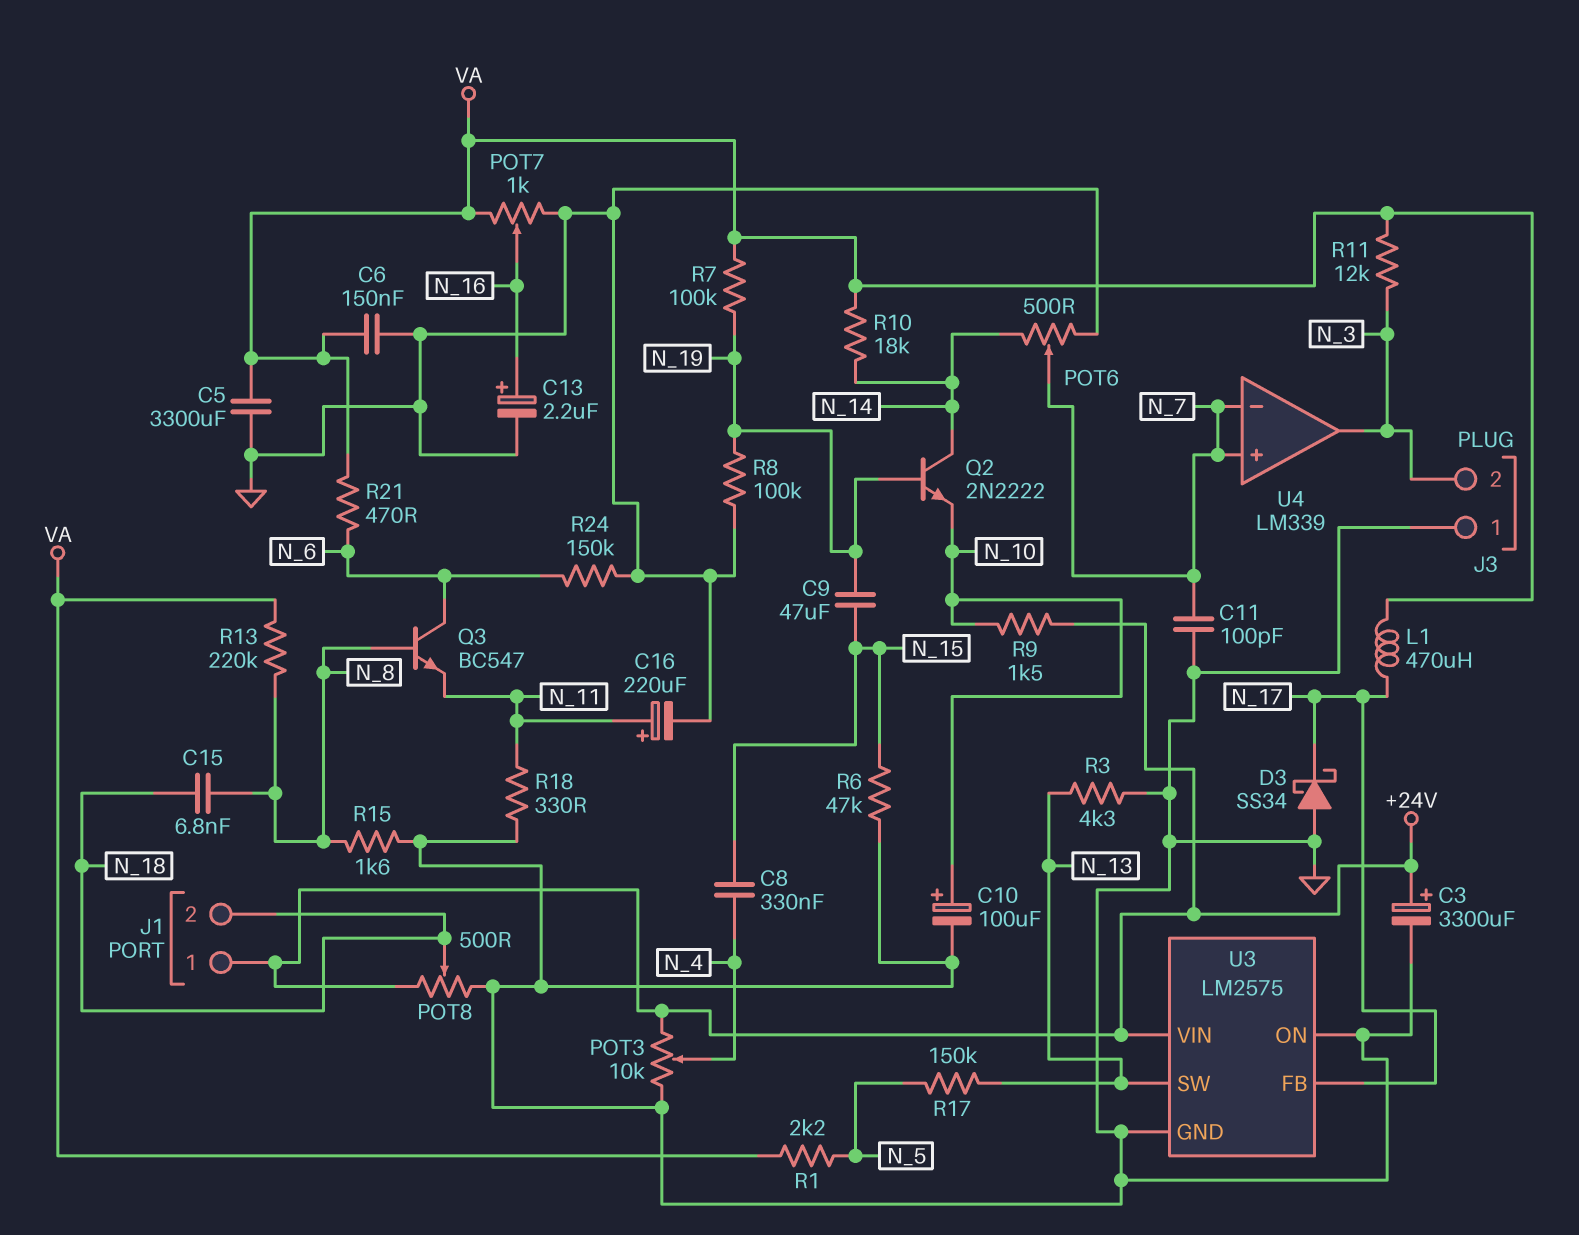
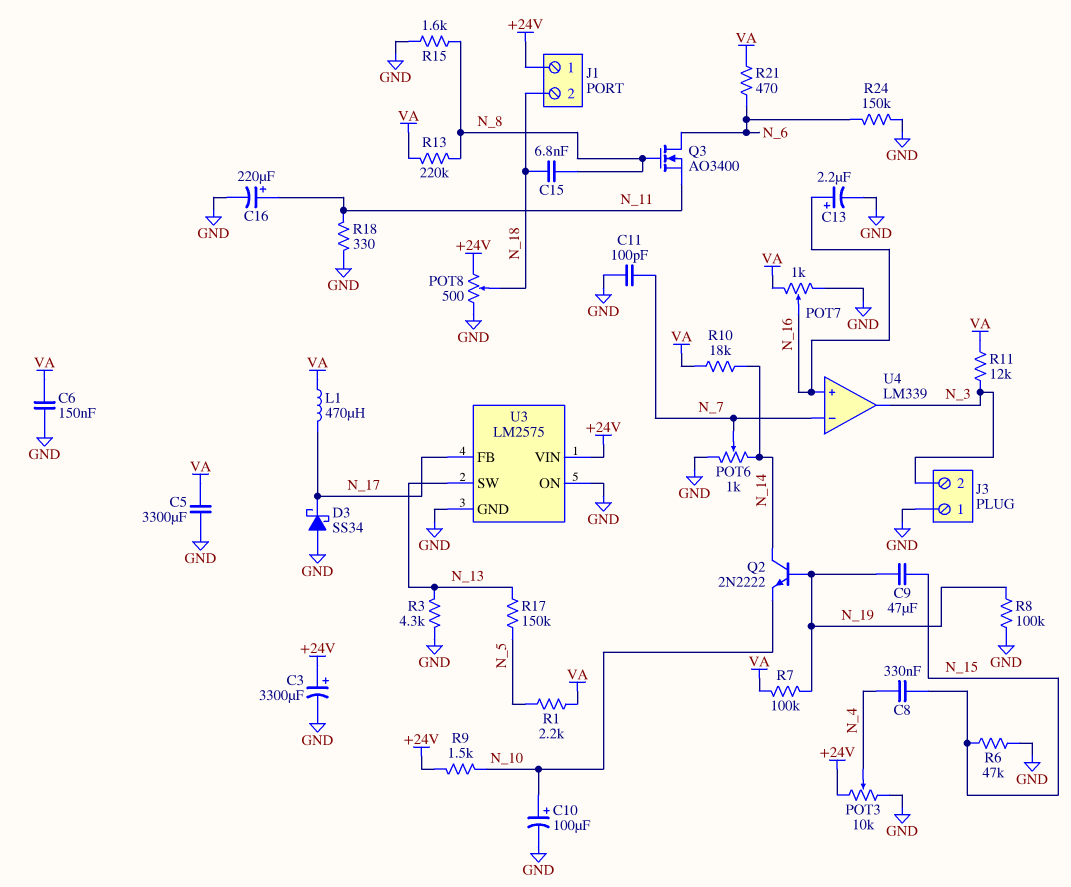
POT6: 500 (GND, N_14, wiper N_7) -> 1k (GND, N_14, wiper N_7)
Q3: NPN BC547 (B N_8, C N_6, E N_11) -> NMOS AO3400 (G N_8, D N_6, S N_11)
U4 pin in+: N_7 -> N_16

